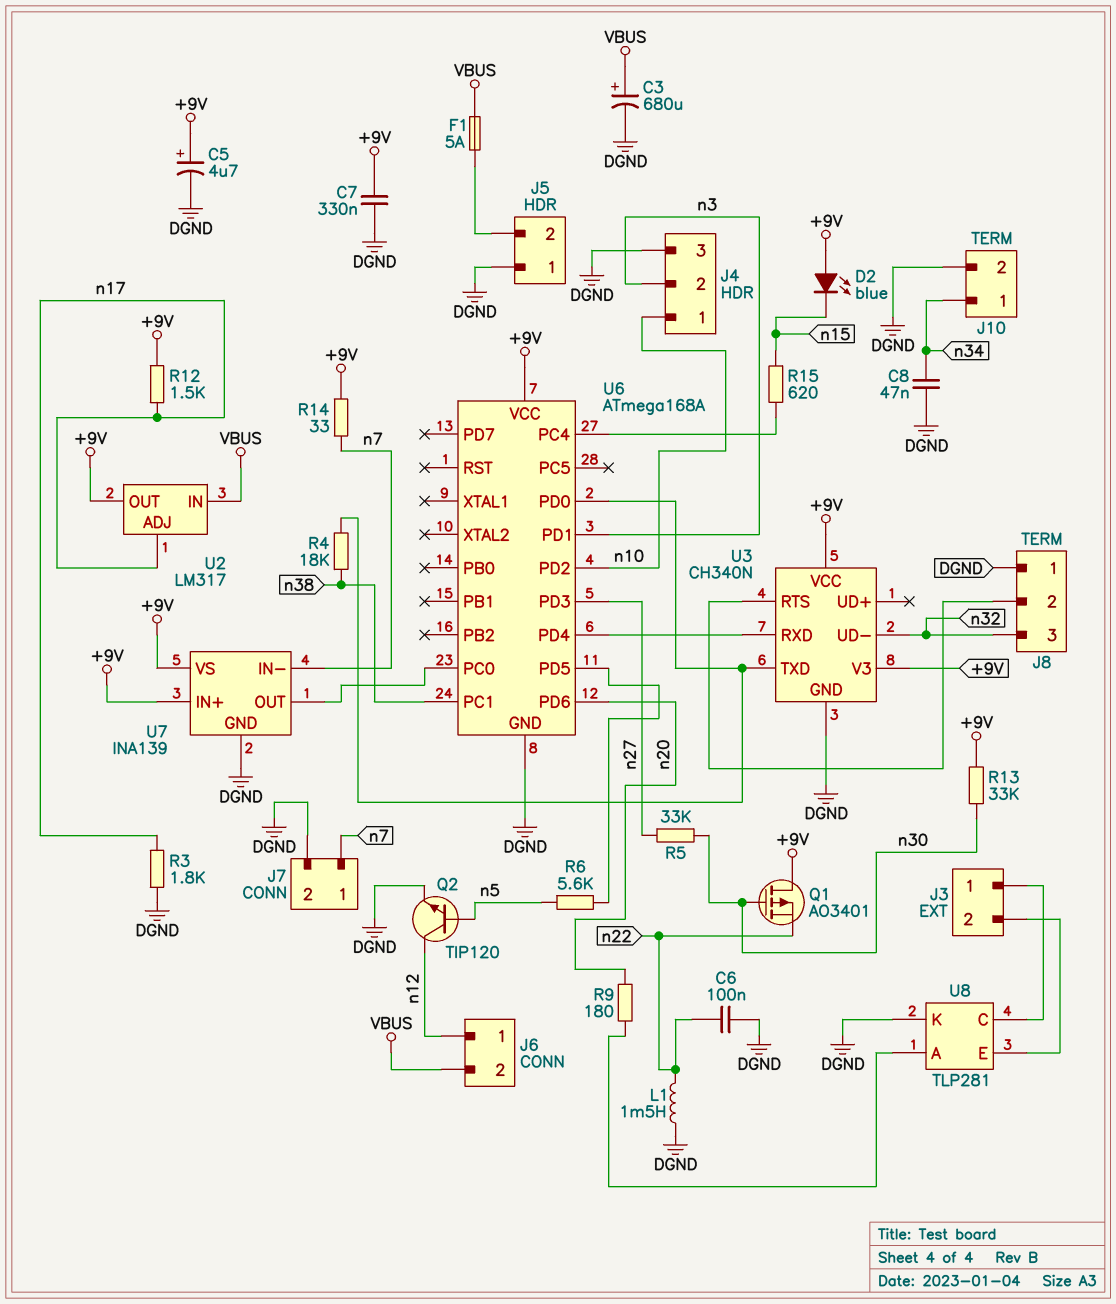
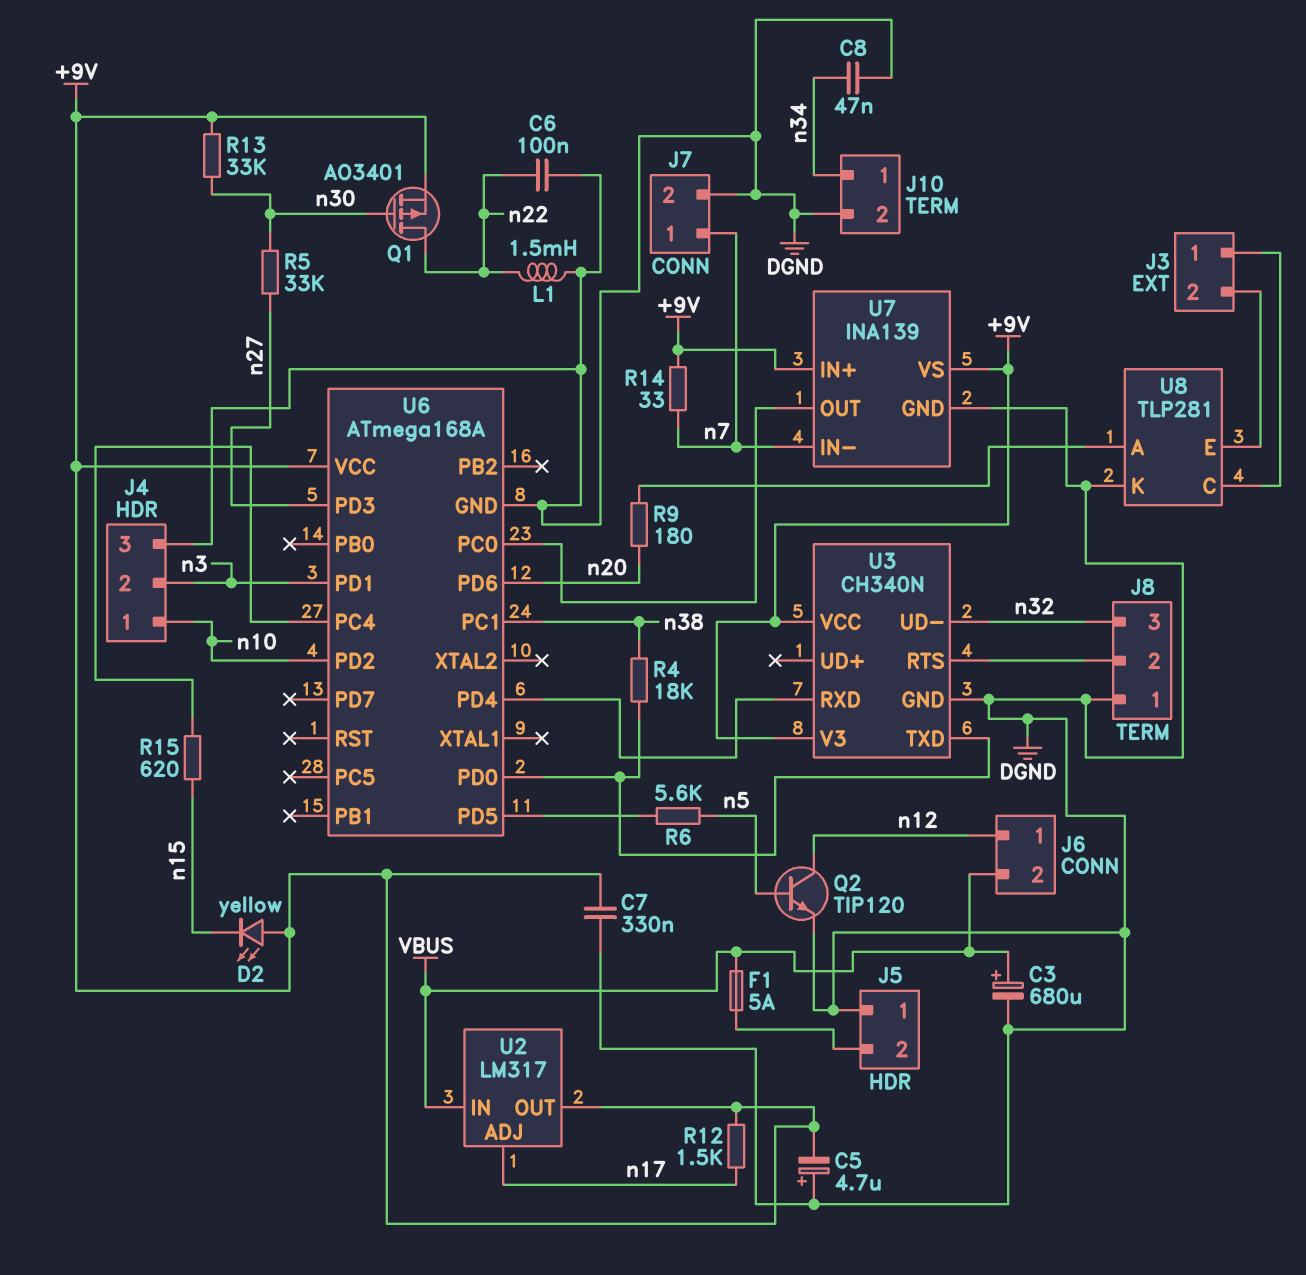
C5: 4.7uF (plus +9V, minus DGND) -> 4.7uF (plus DGND, minus +9V)
D2: LED blue (A +9V, K n15) -> LED yellow (A +9V, K n15)
Q1: PMOS AO3401 (G n30, D +9V, S n22) -> PMOS AO3401 (G n30, D n22, S +9V)
R3: 1.8k (DGND, n17) -> none

